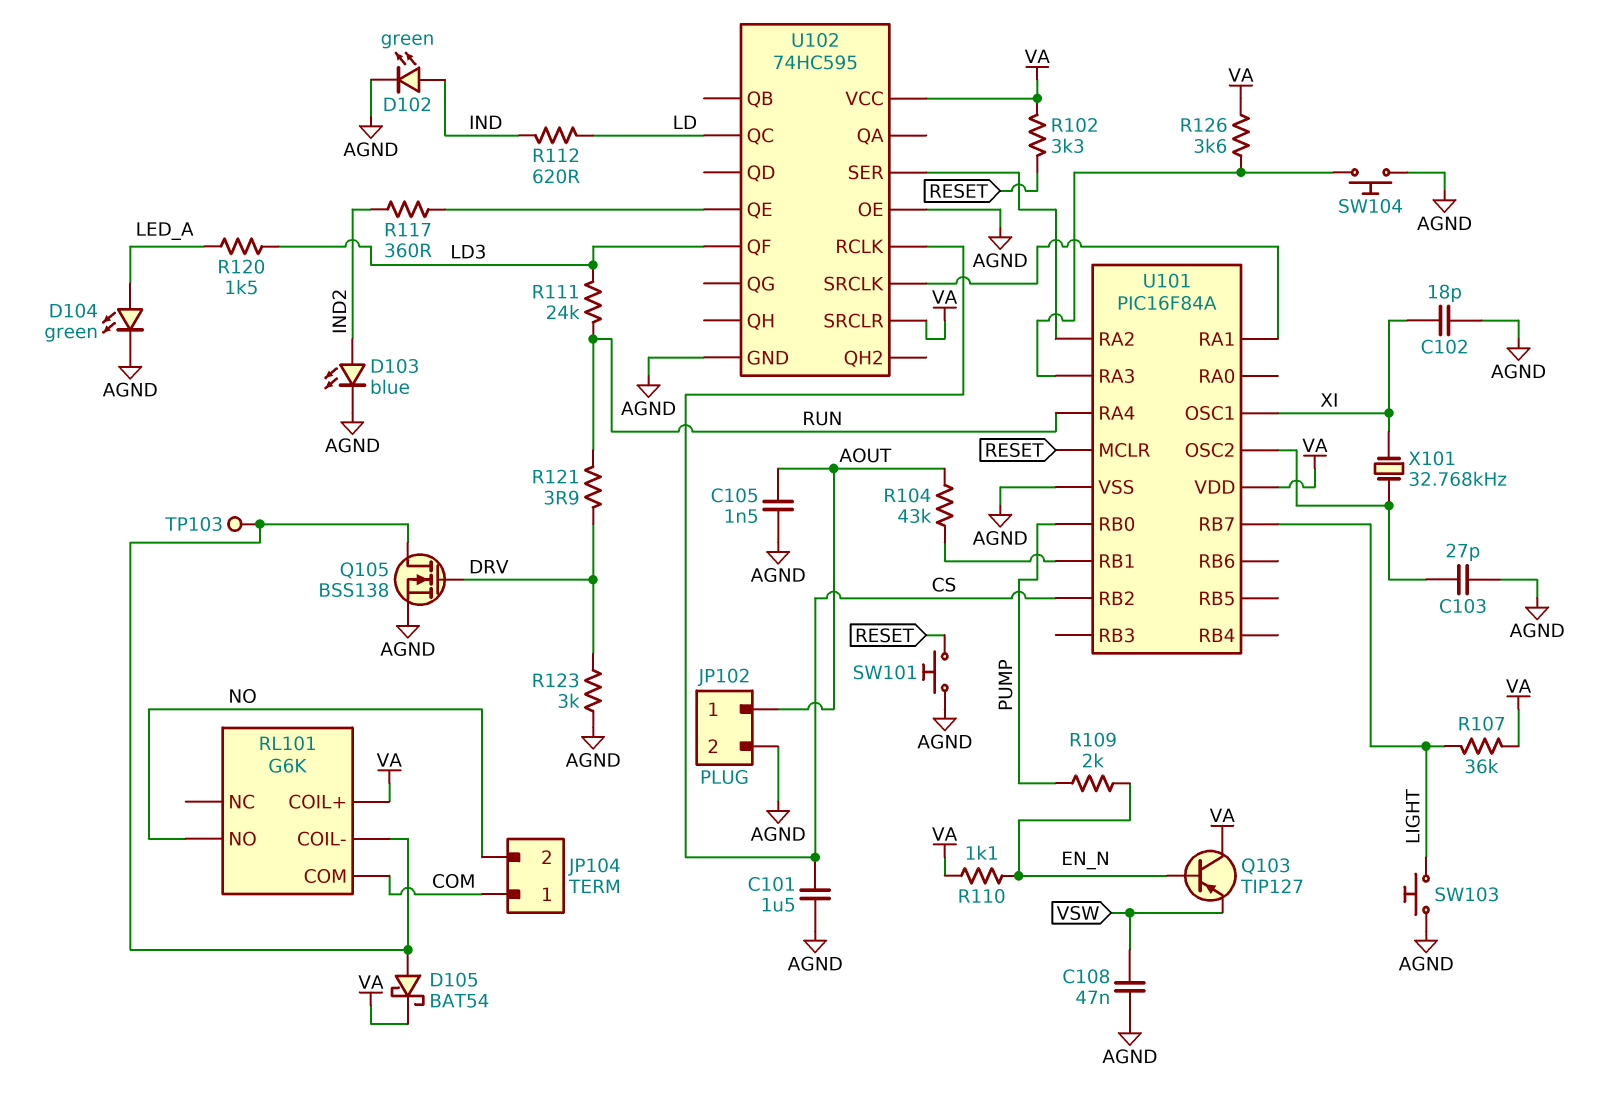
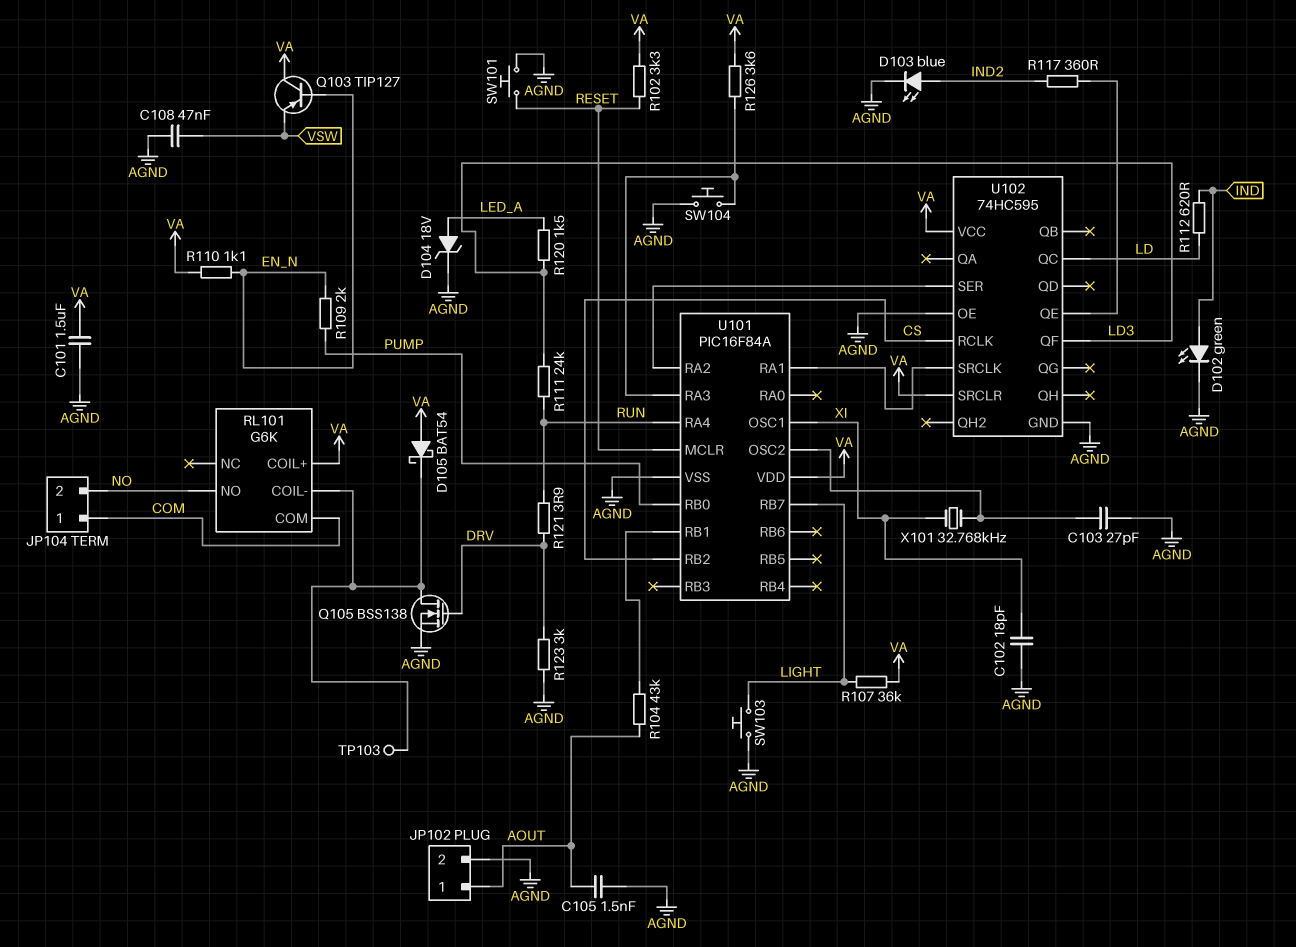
C101: 1.5uF (AGND, CS) -> 1.5uF (AGND, VA)
D104: LED green (A LED_A, K AGND) -> zener 18V (A LED_A, K AGND)
D105: schottky BAT54 (A RL101/COIL-, K VA) -> schottky BAT54 (A VA, K RL101/COIL-)

